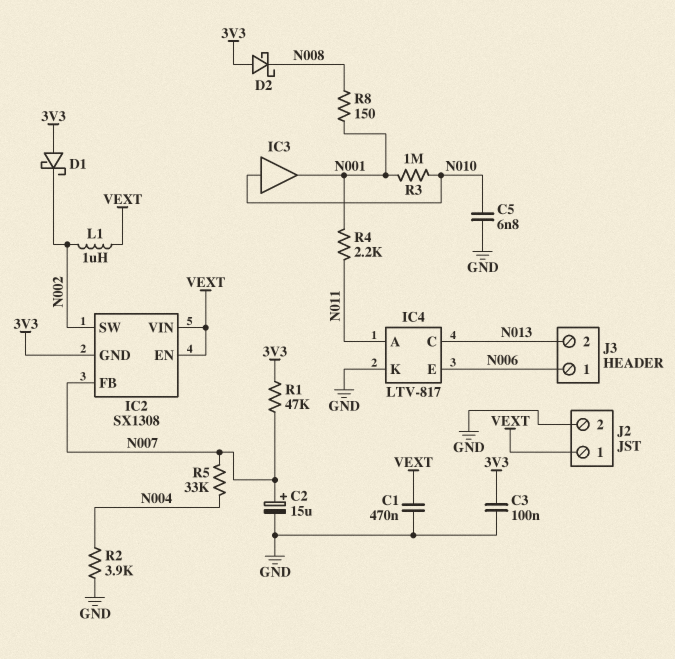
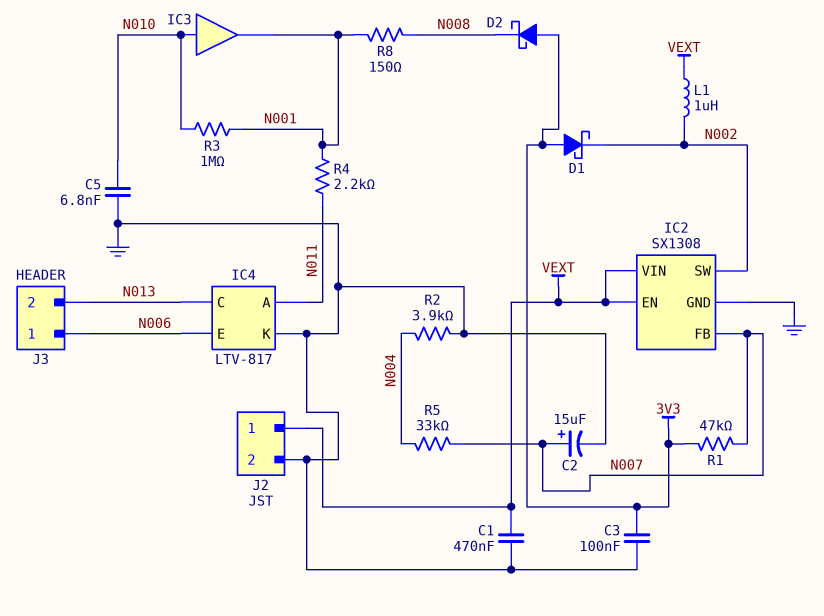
IC2 pin GND: 3V3 -> GND

